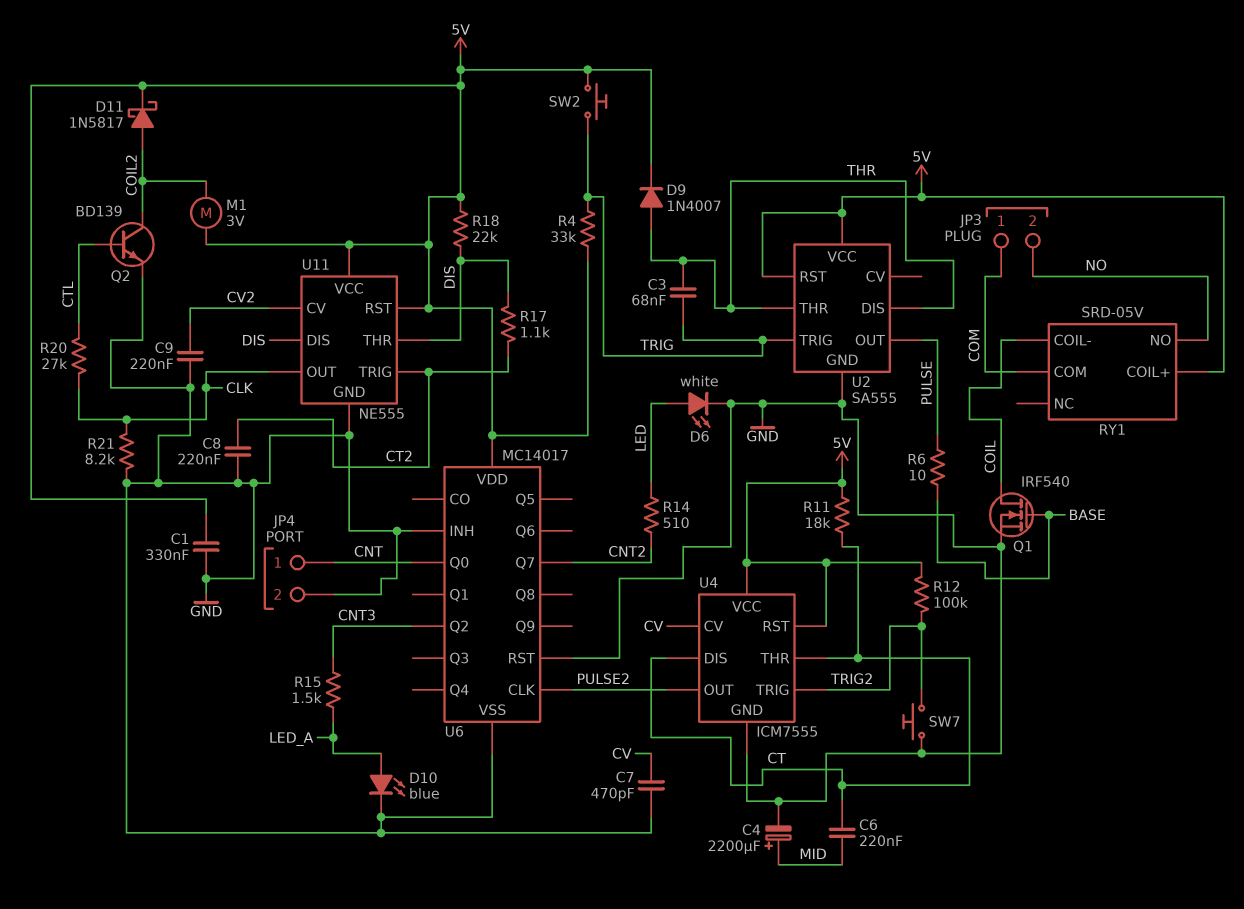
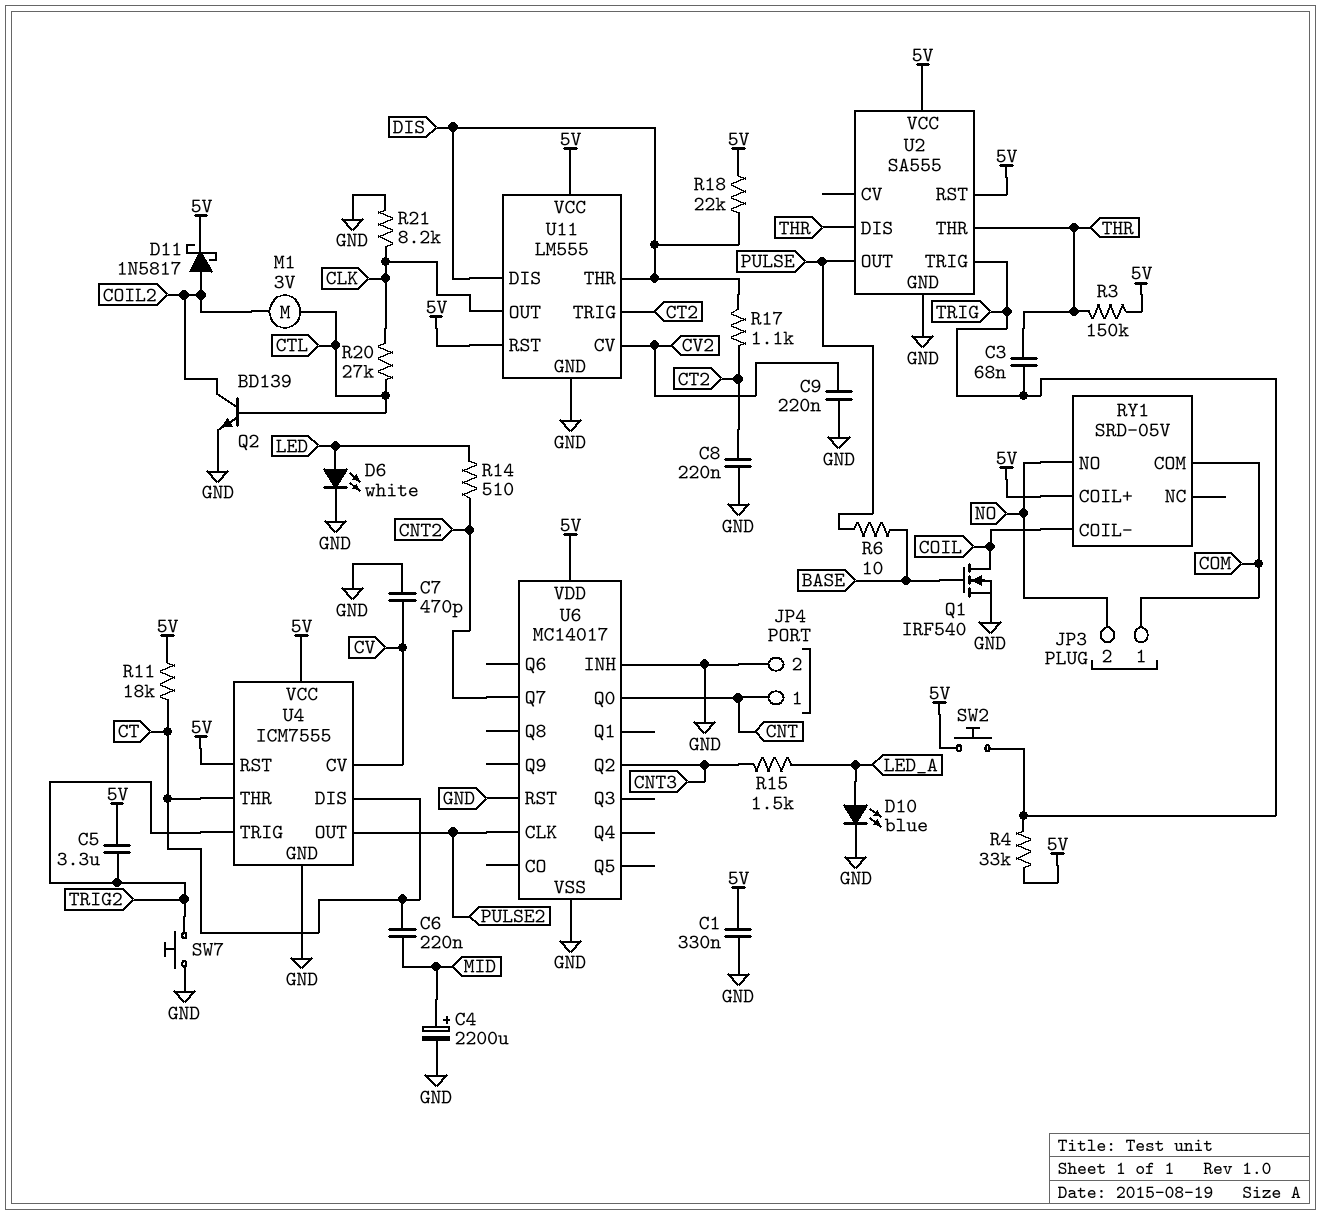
C5: none -> 3.3uF (5V, TRIG2)
D9: diode 1N4007 (A THR, K 5V) -> none
M1: motor 3V (5V, COIL2) -> motor 3V (COIL2, CTL)
R3: none -> 150k (5V, THR)
R12: 100k (5V, TRIG2) -> none
U11: NE555 -> LM555

